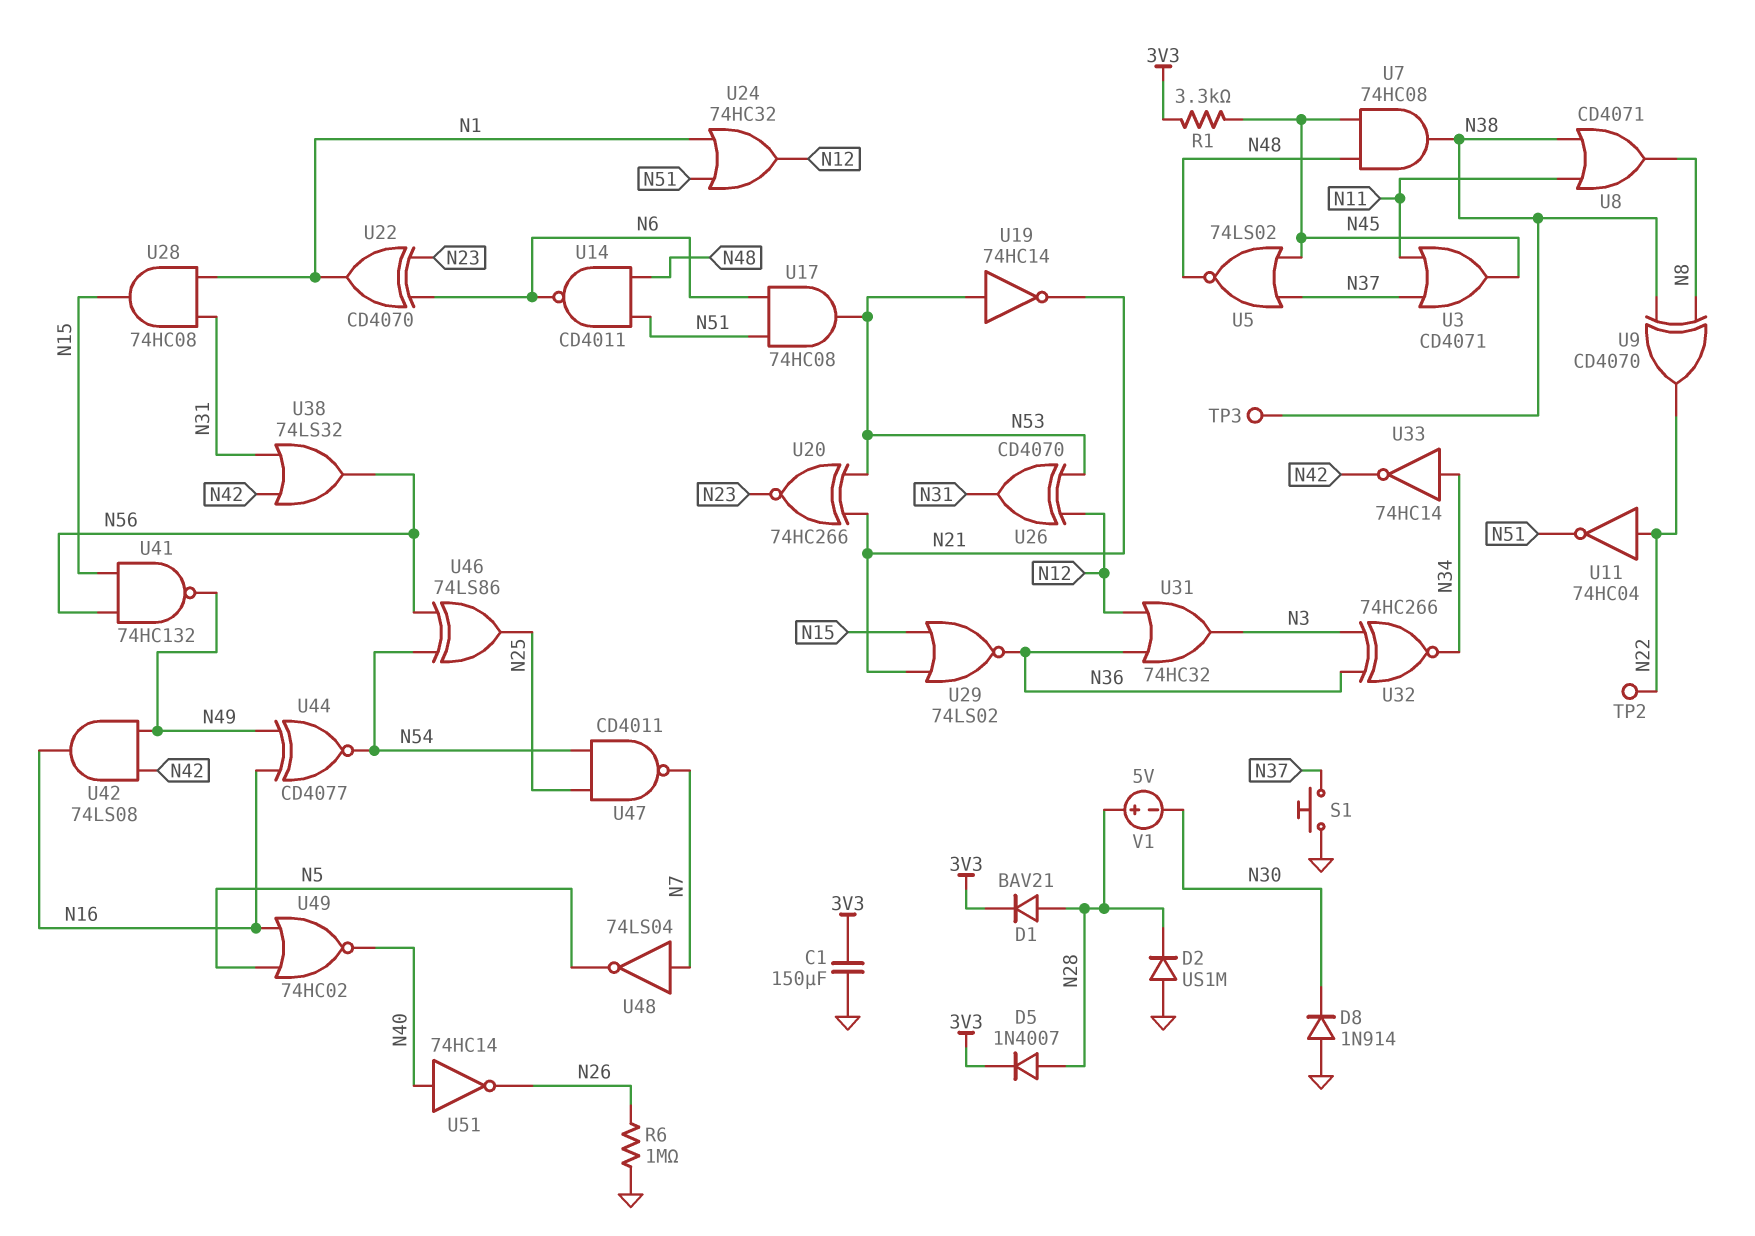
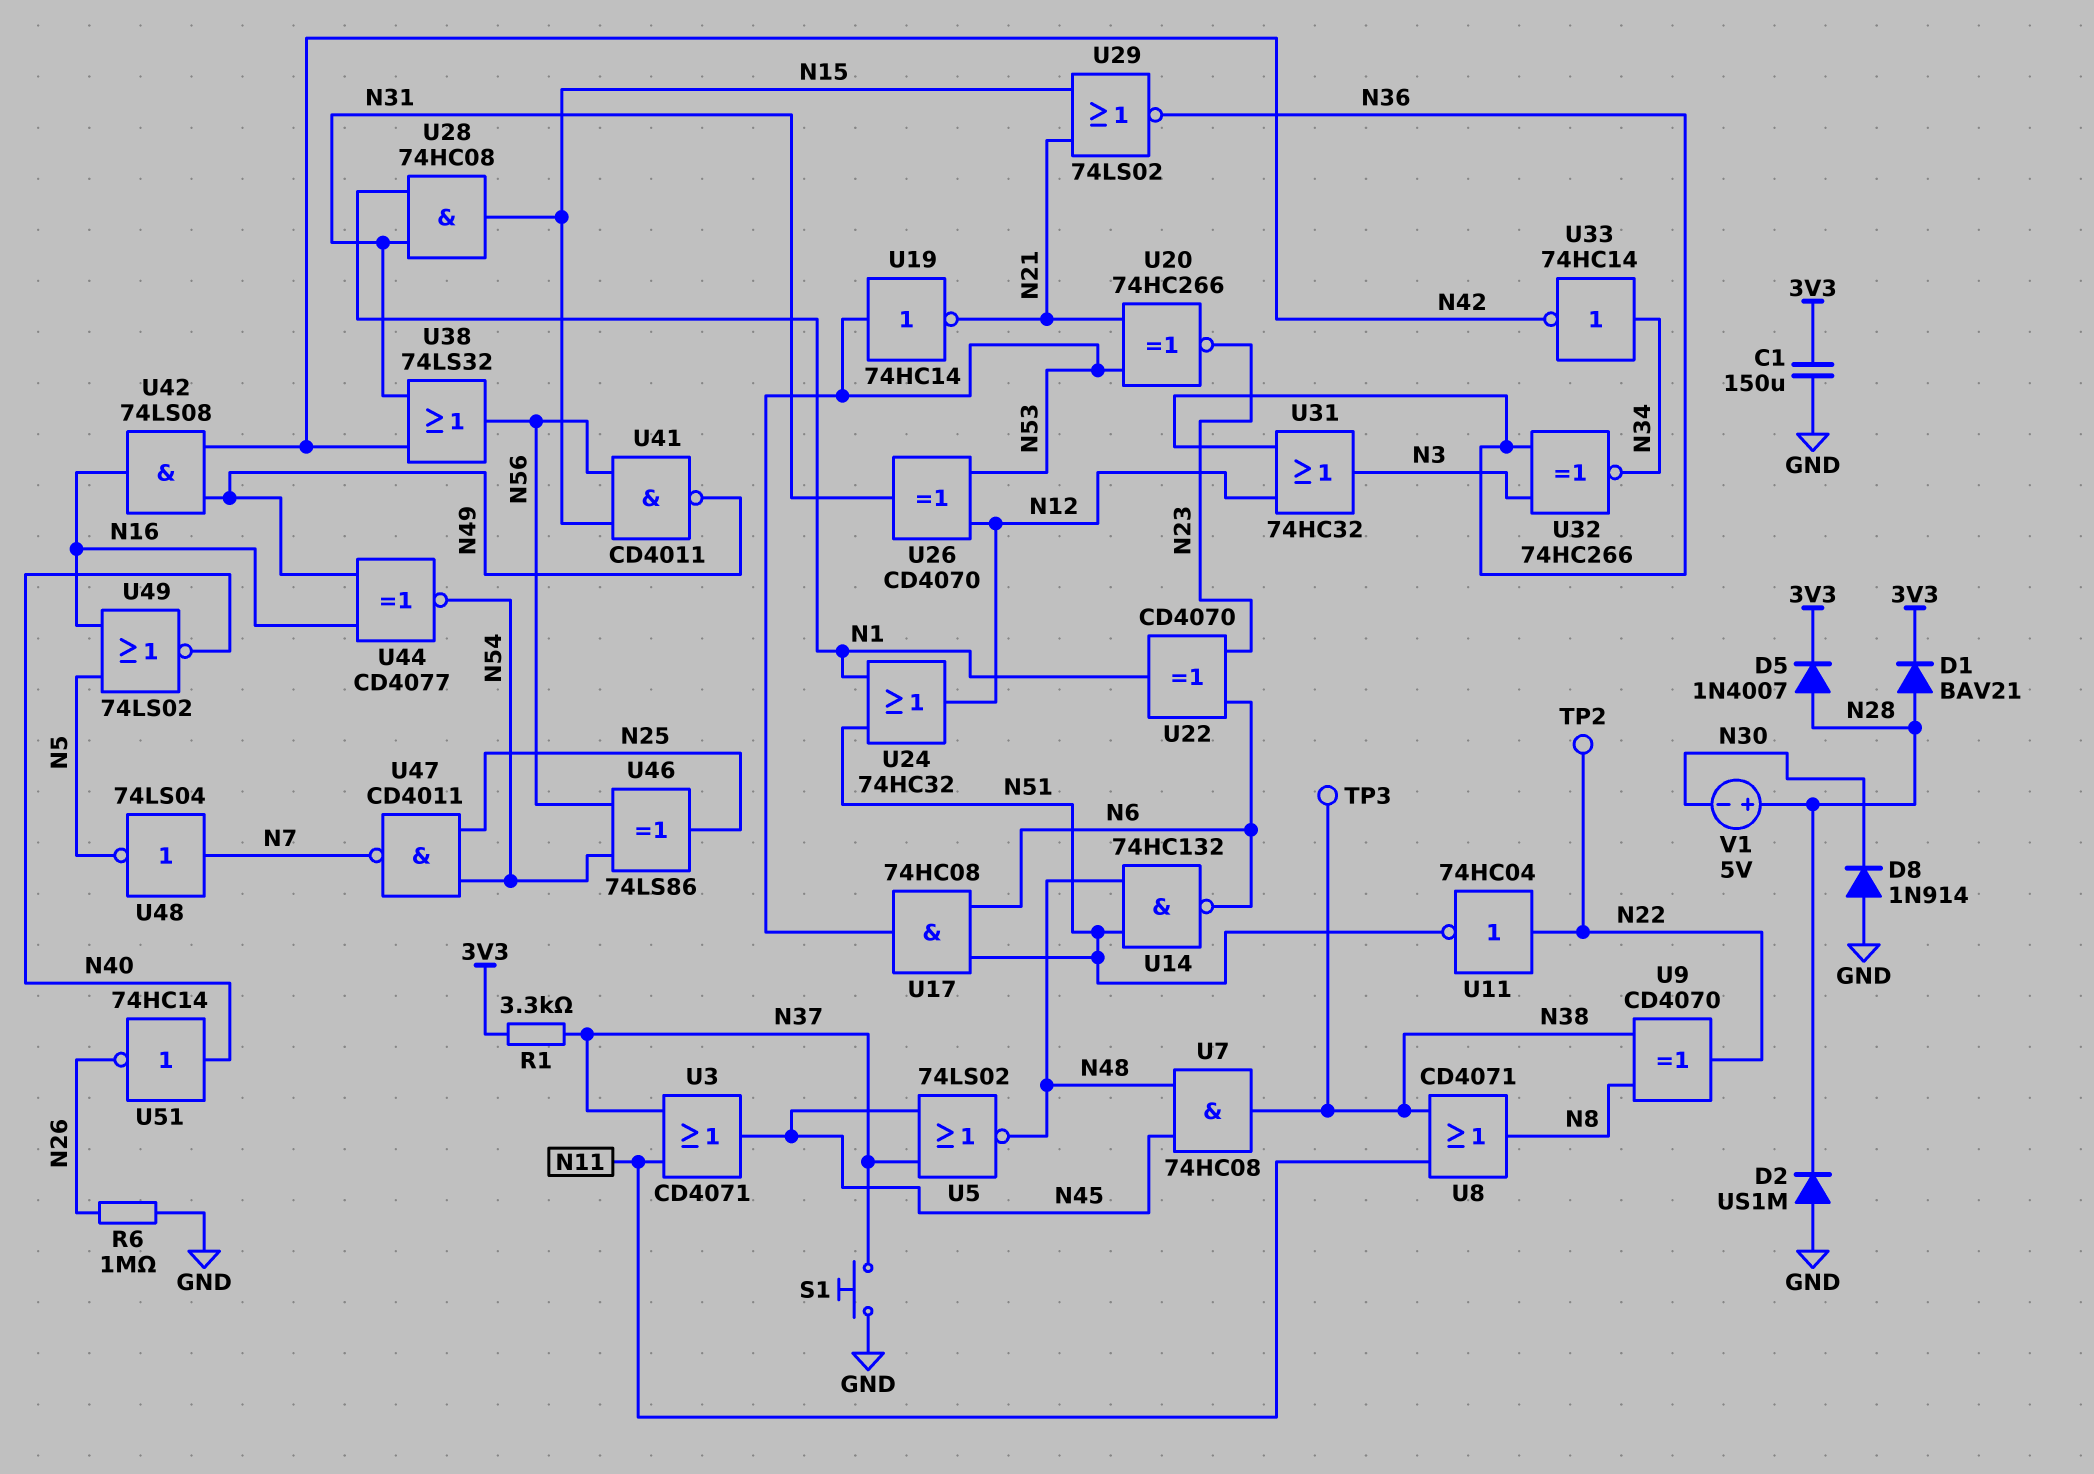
R1: 3.3k (3V3, N45) -> 3.3k (3V3, N37)
U14: NAND CD4011 (in N48, in N51, out N6) -> NAND 74HC132 (in N48, in N51, out N6)
U41: NAND 74HC132 (in N15, in N56, out N49) -> NAND CD4011 (in N15, in N56, out N49)
U49: NOR 74HC02 (in N5, in N16, out N40) -> NOR 74LS02 (in N5, in N16, out N40)

